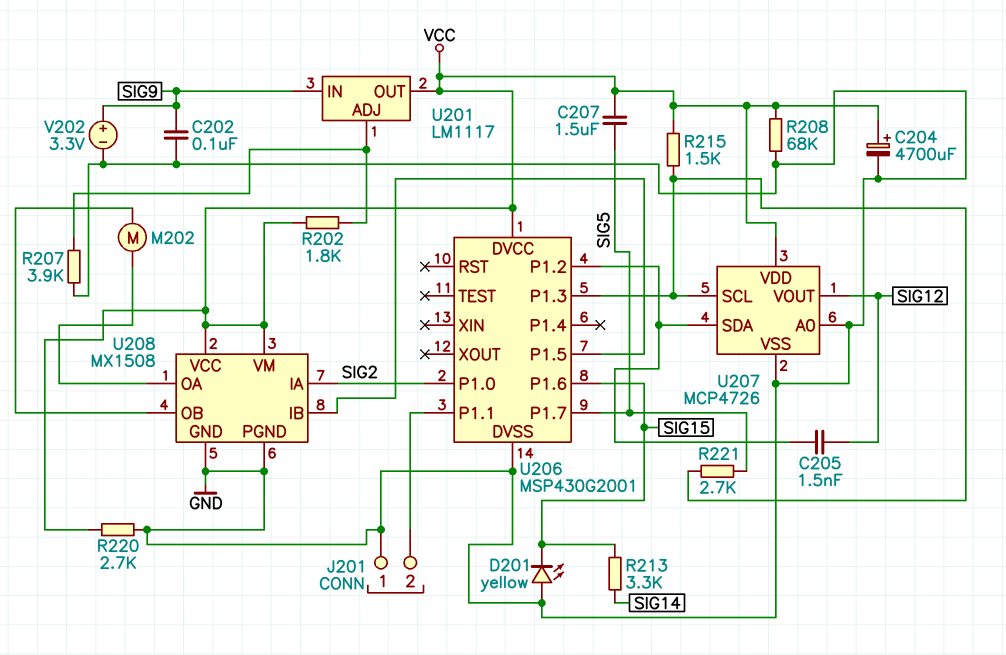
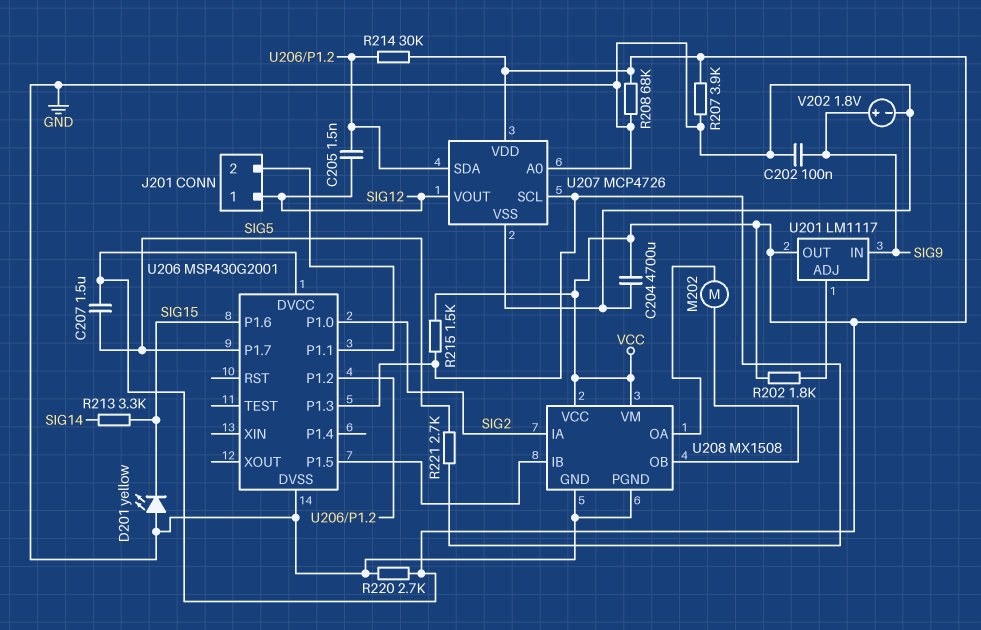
C204: 4700uF (plus VCC, minus GND) -> 4700uF (GND, VCC)
J201 pin 1: GND -> SIG12
R207: 3.9k (GND, U201/ADJ) -> 3.9k (GND, VCC)
R214: none -> 30k (U206/P1.2, VCC)
V202: 3.3V (plus SIG9, minus GND) -> 1.8V (plus SIG9, minus GND)

